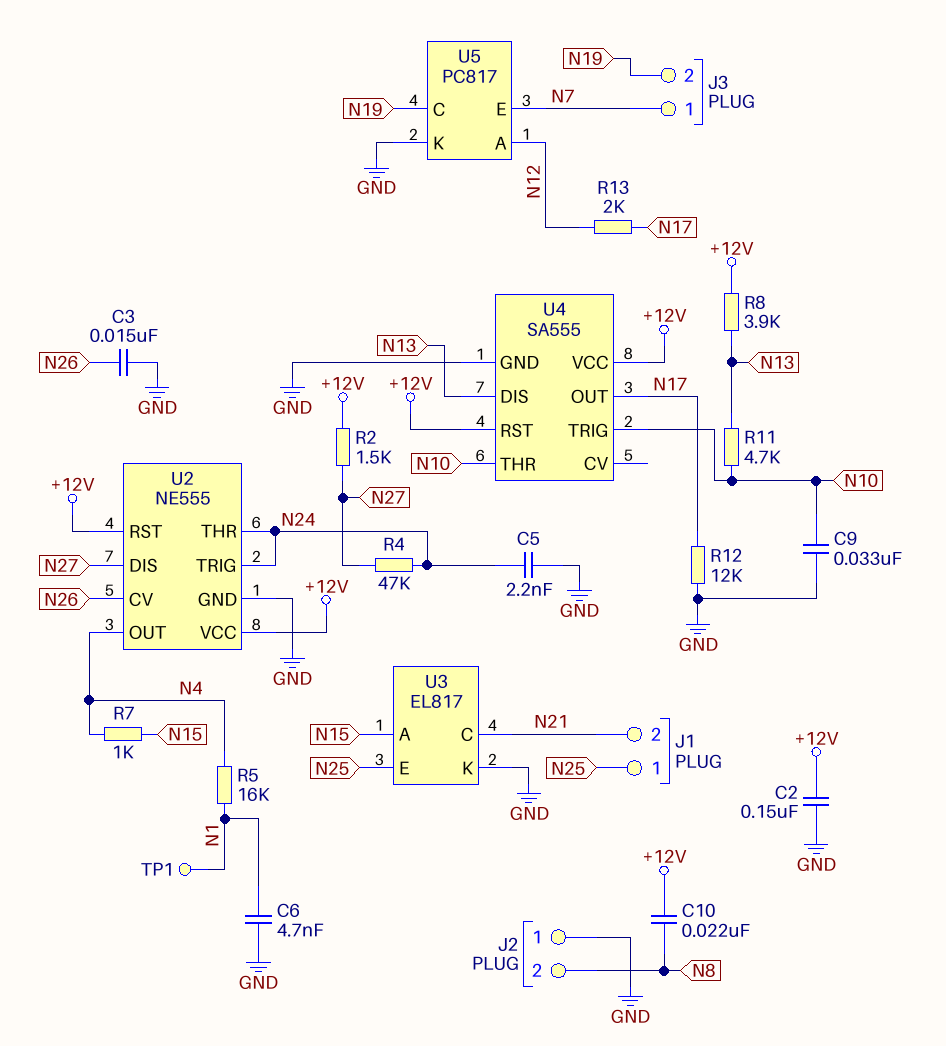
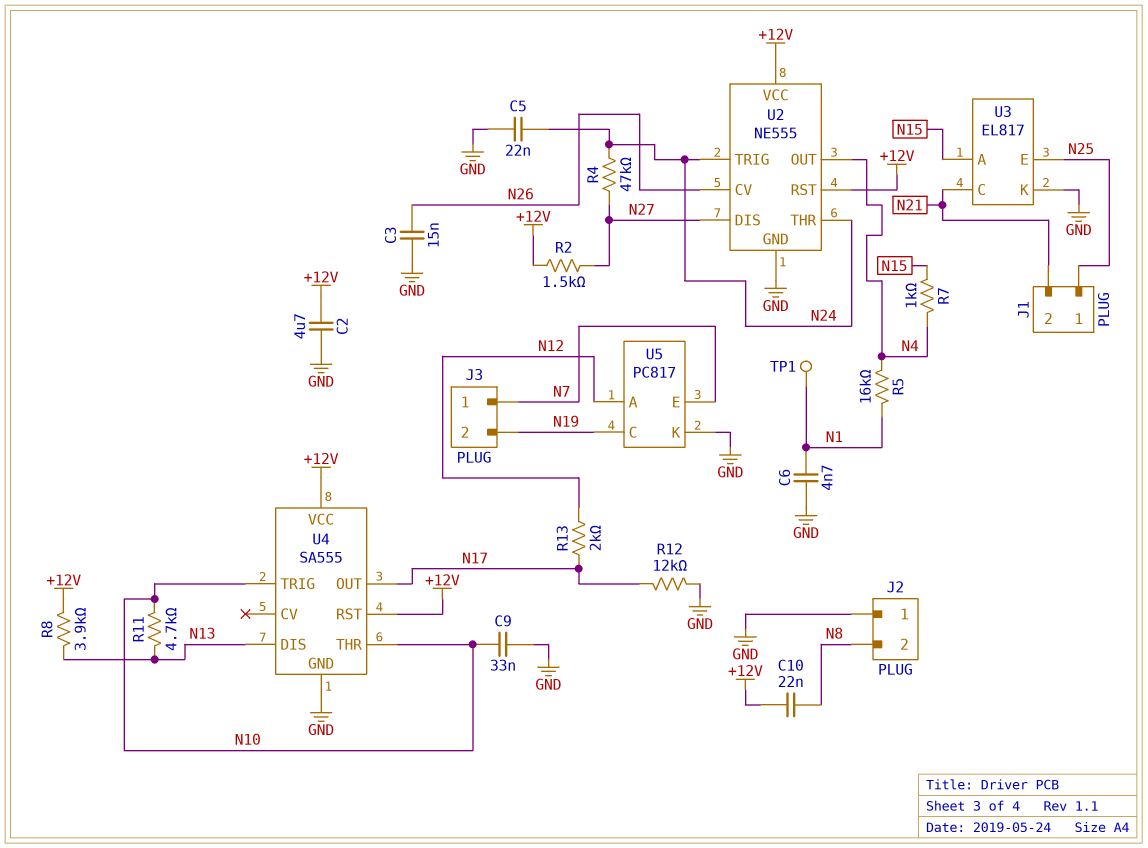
C2: 150nF (+12V, GND) -> 4.7uF (+12V, GND)
C5: 2.2nF (GND, N24) -> 22nF (GND, N24)

